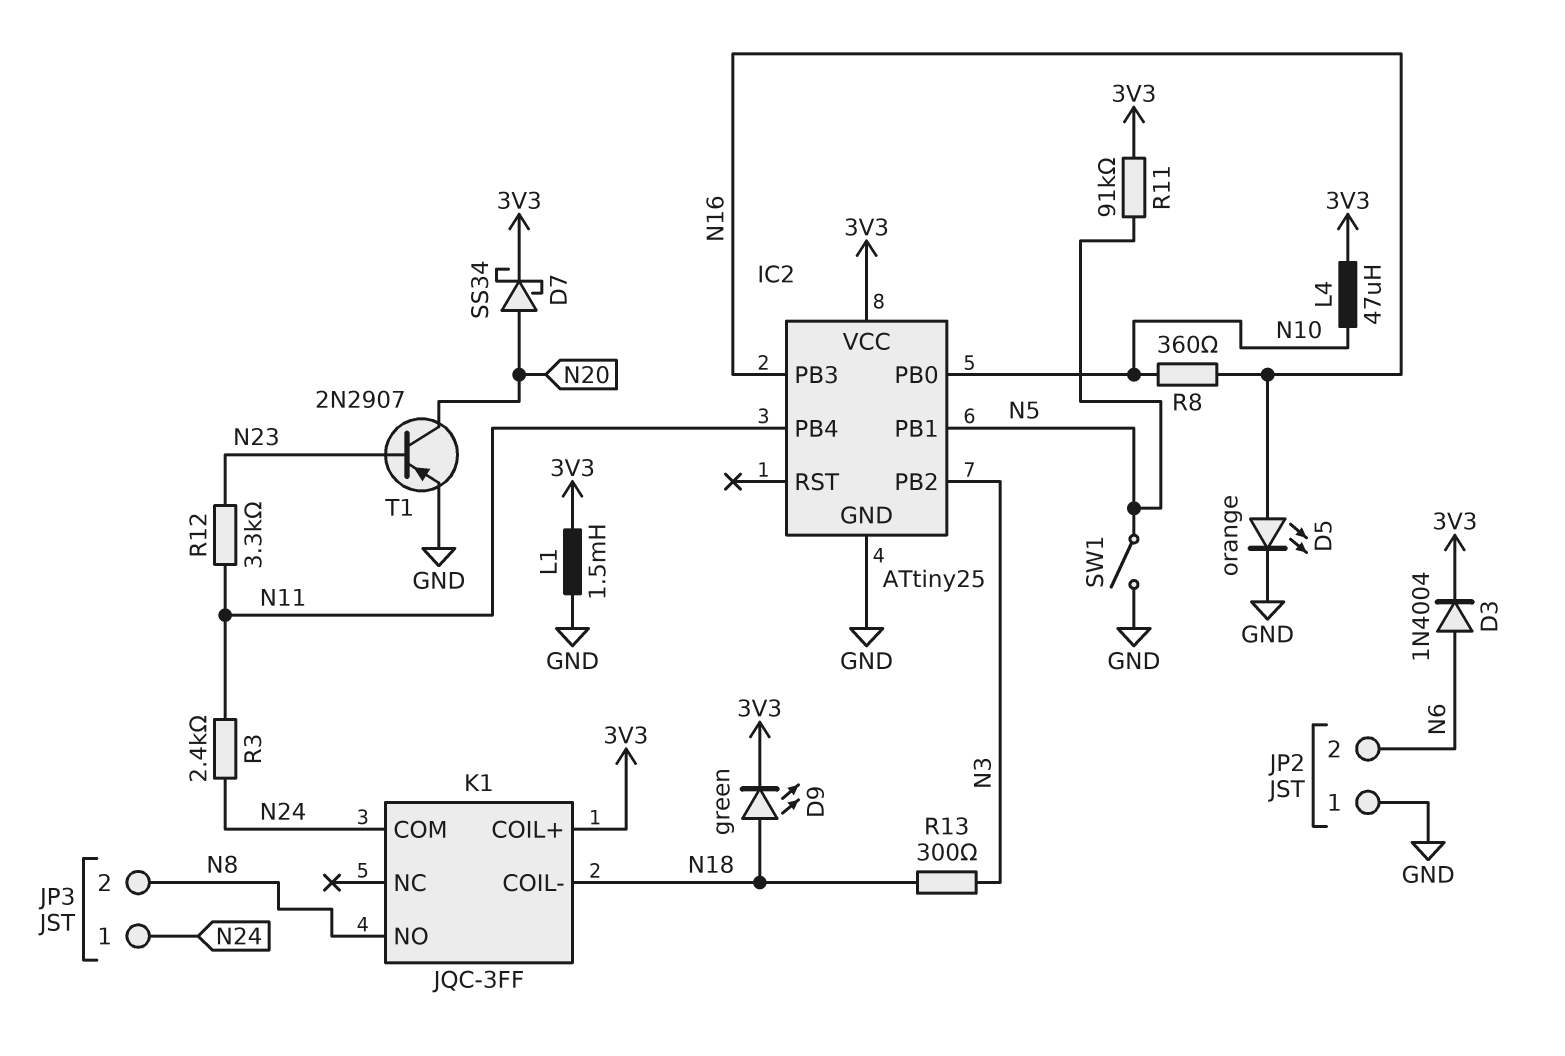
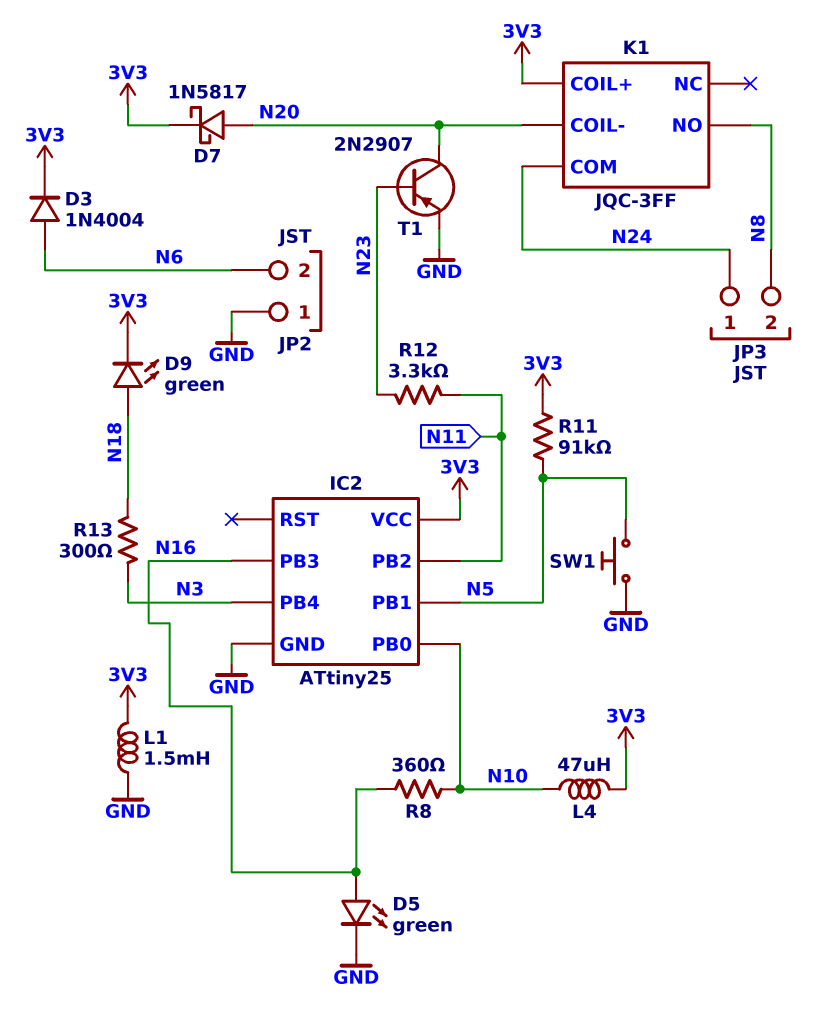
D5: LED orange (A N16, K GND) -> LED green (A N16, K GND)
D7: schottky SS34 (A N20, K 3V3) -> schottky 1N5817 (A N20, K 3V3)
IC2 pin PB2: N3 -> N11
IC2 pin PB4: N11 -> N3
K1 pin COIL-: N18 -> N20
R3: 2.4k (N11, N24) -> none
SW1: switch (GND, N5) -> button (GND, N5)

